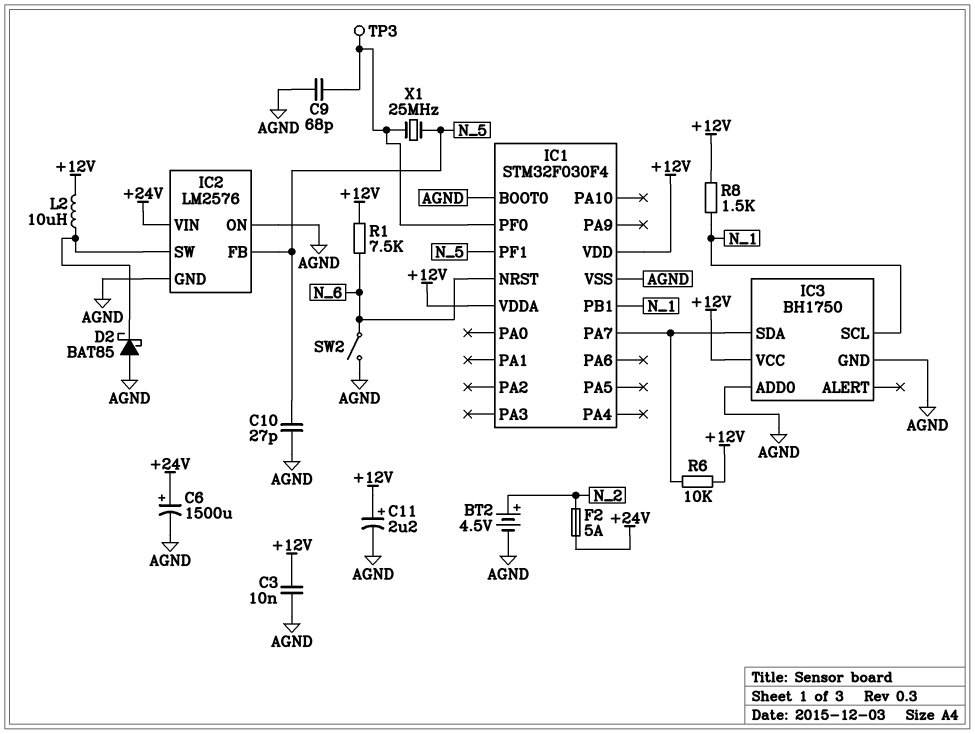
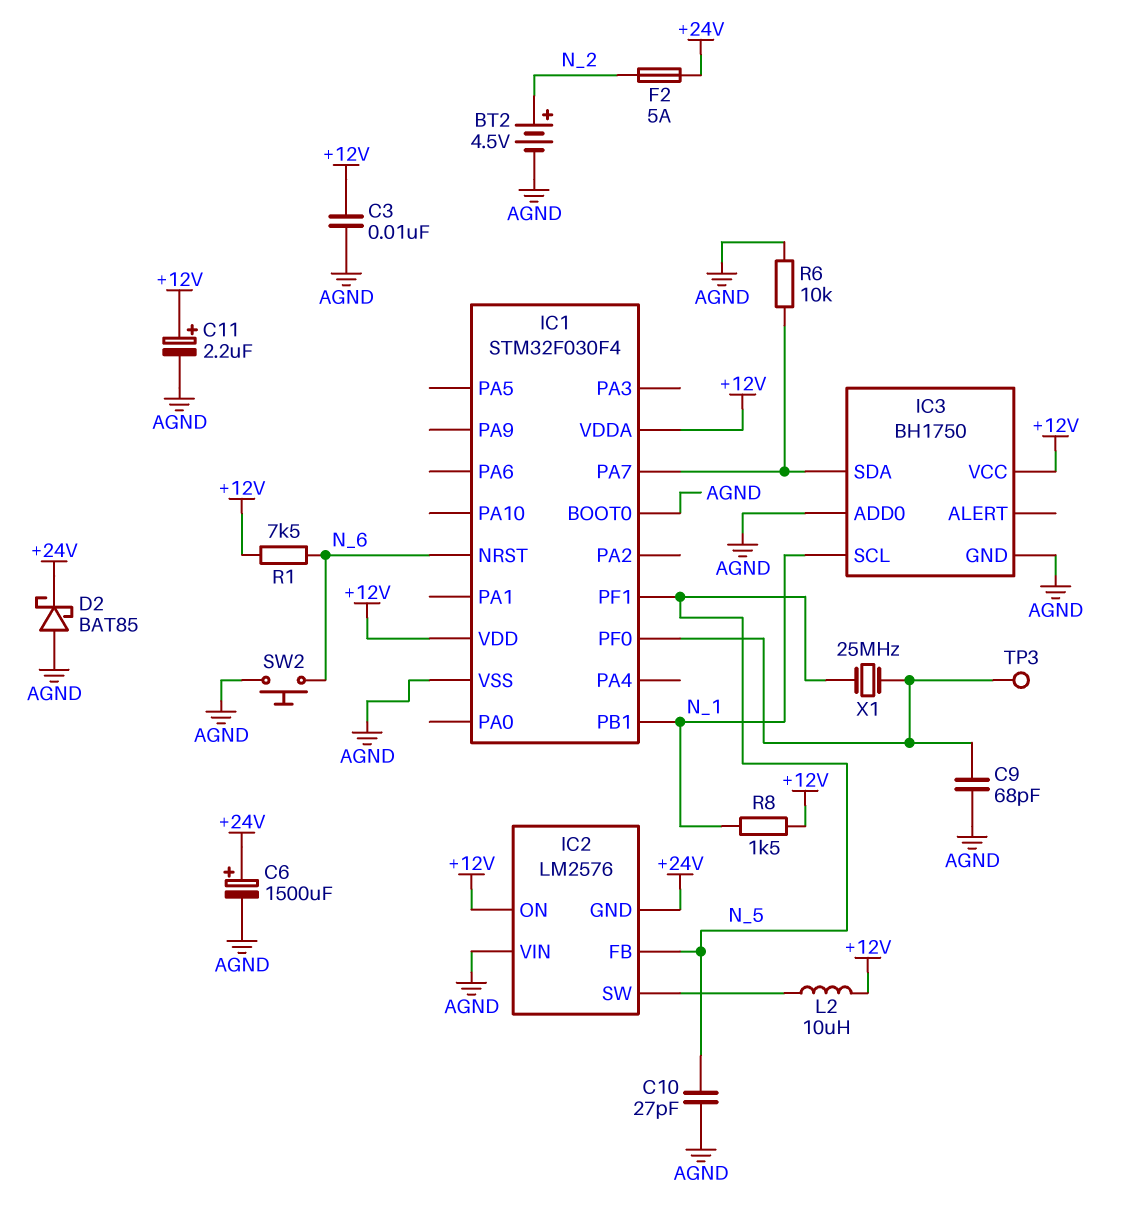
D2: schottky BAT85 (A AGND, K IC2/SW) -> schottky BAT85 (A AGND, K +24V)
IC2 pin GND: AGND -> +24V
IC2 pin ON: AGND -> +12V
IC2 pin VIN: +24V -> AGND
R6: 10k (+12V, IC1/PA7) -> 10k (AGND, IC1/PA7)
SW2: switch (AGND, N_6) -> button (AGND, N_6)

